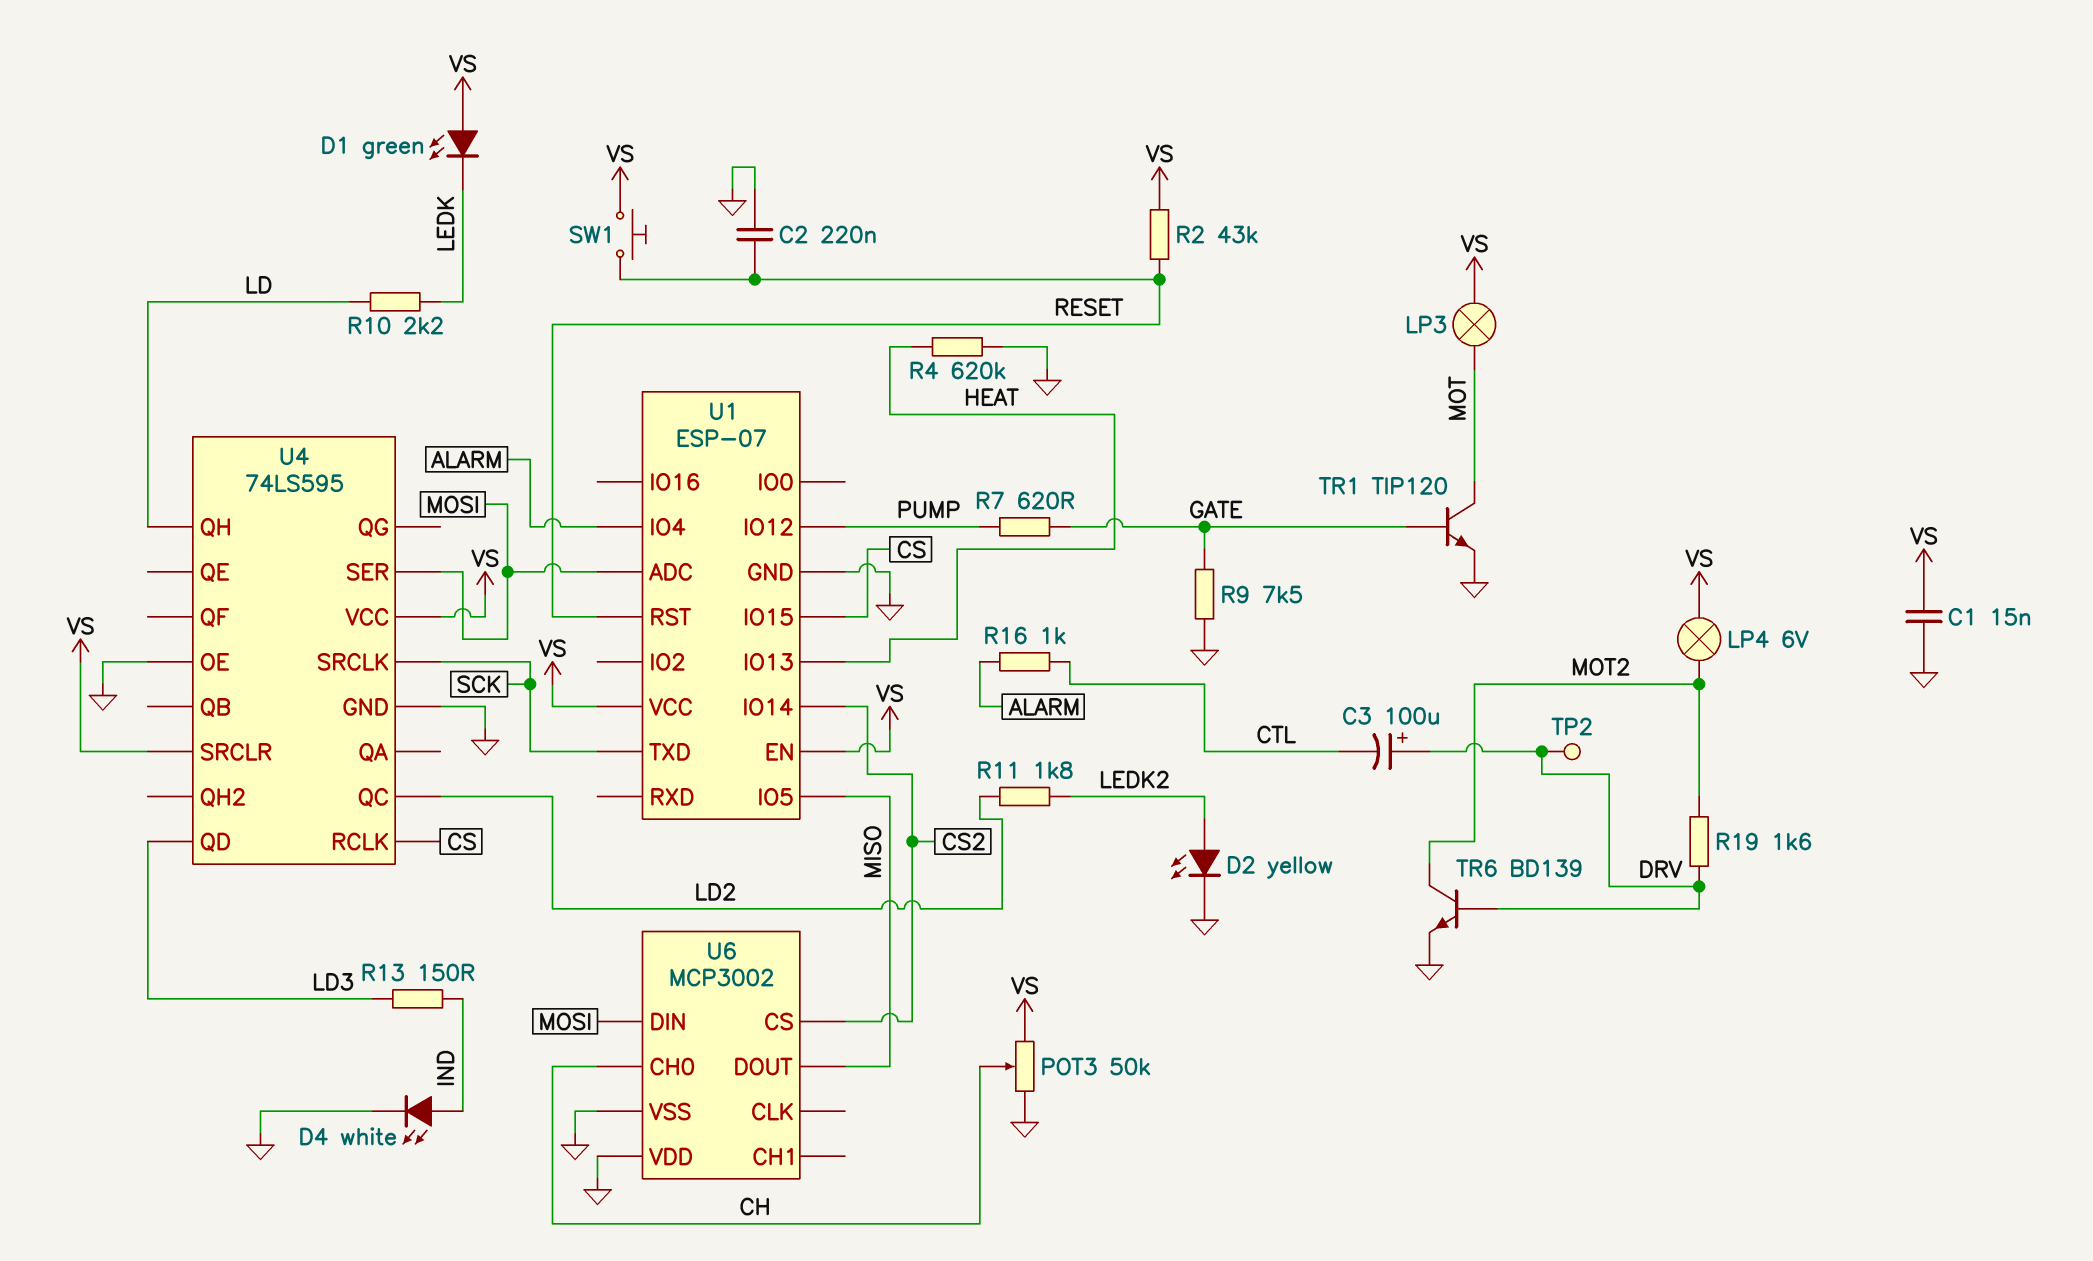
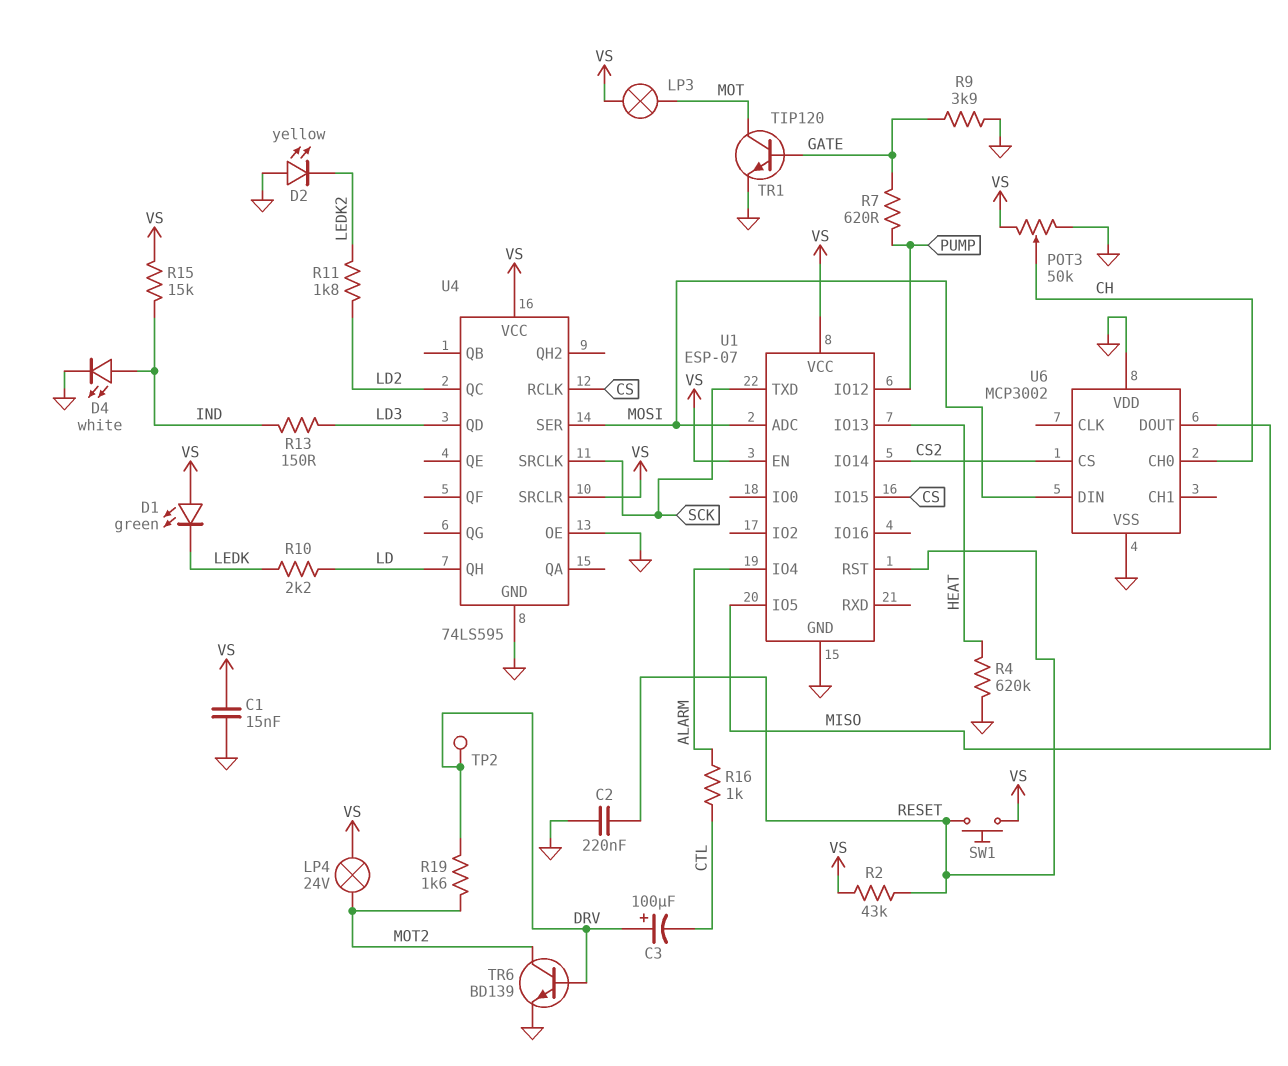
D2: LED yellow (A LEDK2, K GND) -> LED yellow (A GND, K LEDK2)
LP4: lamp 6V (MOT2, VS) -> lamp 24V (MOT2, VS)
R9: 7.5k (GATE, GND) -> 3.9k (GATE, GND)
R15: none -> 15k (IND, VS)

